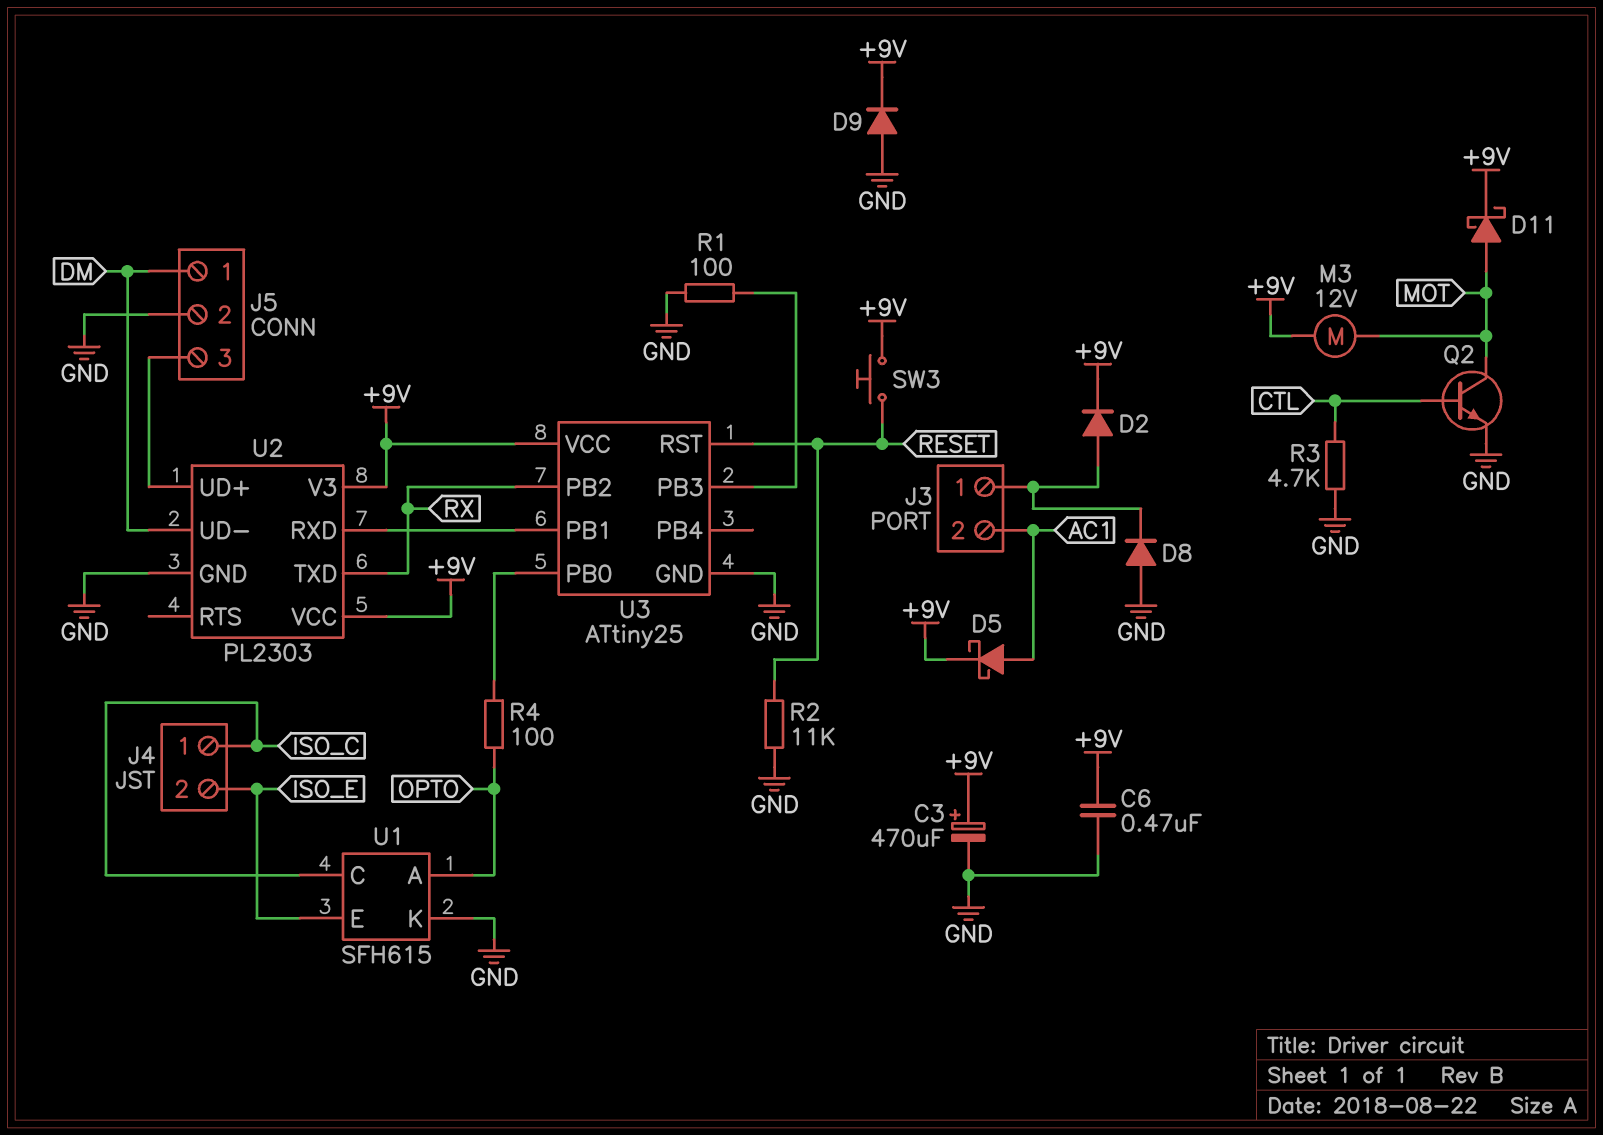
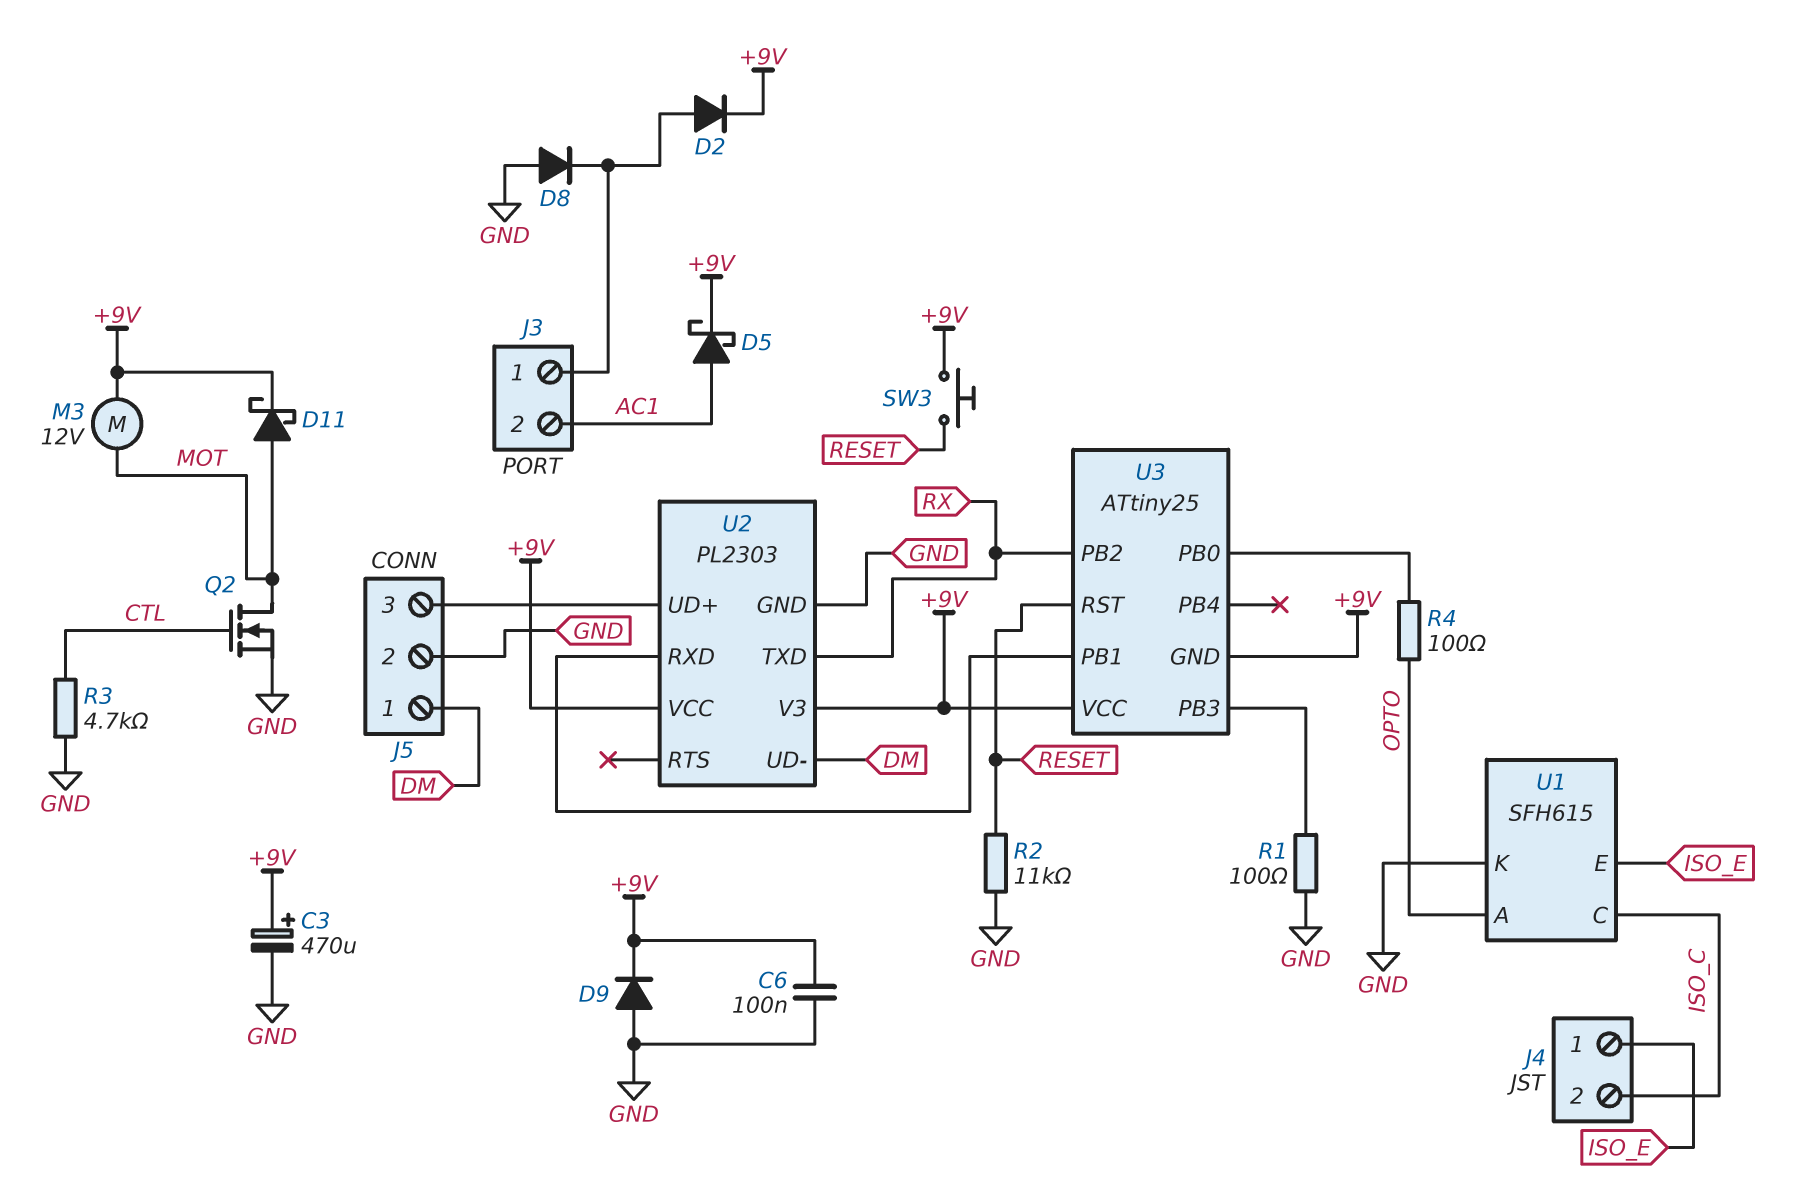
C6: 470nF (+9V, GND) -> 100nF (+9V, GND)
J4 pin 1: ISO_C -> ISO_E
J4 pin 2: ISO_E -> ISO_C
Q2: NPN (B CTL, C MOT, E GND) -> NMOS (G CTL, D MOT, S GND)
U3 pin GND: GND -> +9V

